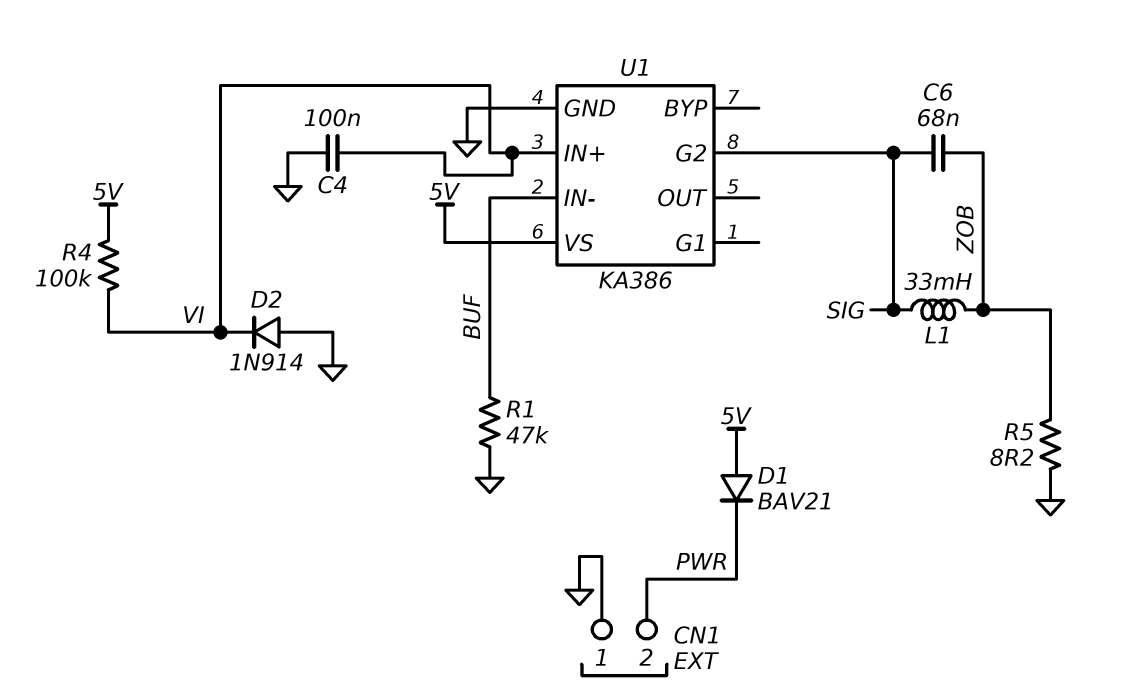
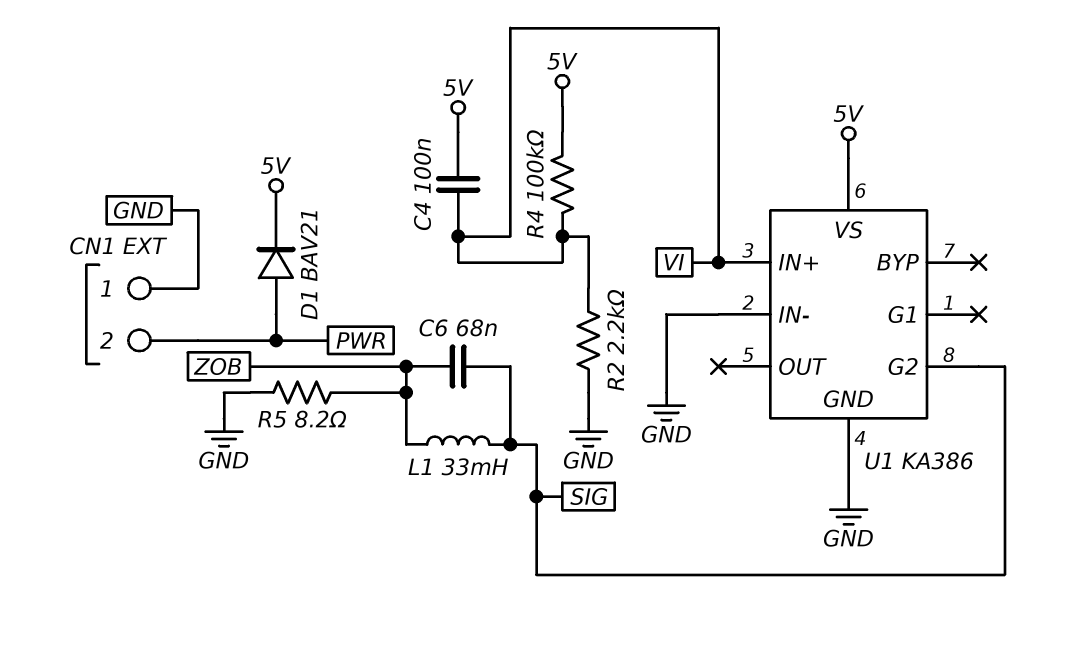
C4: 100nF (GND, VI) -> 100nF (5V, VI)
D1: diode BAV21 (A 5V, K PWR) -> diode BAV21 (A PWR, K 5V)
D2: diode 1N914 (A GND, K VI) -> none
R1: 47k (BUF, GND) -> none
R2: none -> 2.2k (GND, VI)
U1 pin IN-: BUF -> GND

